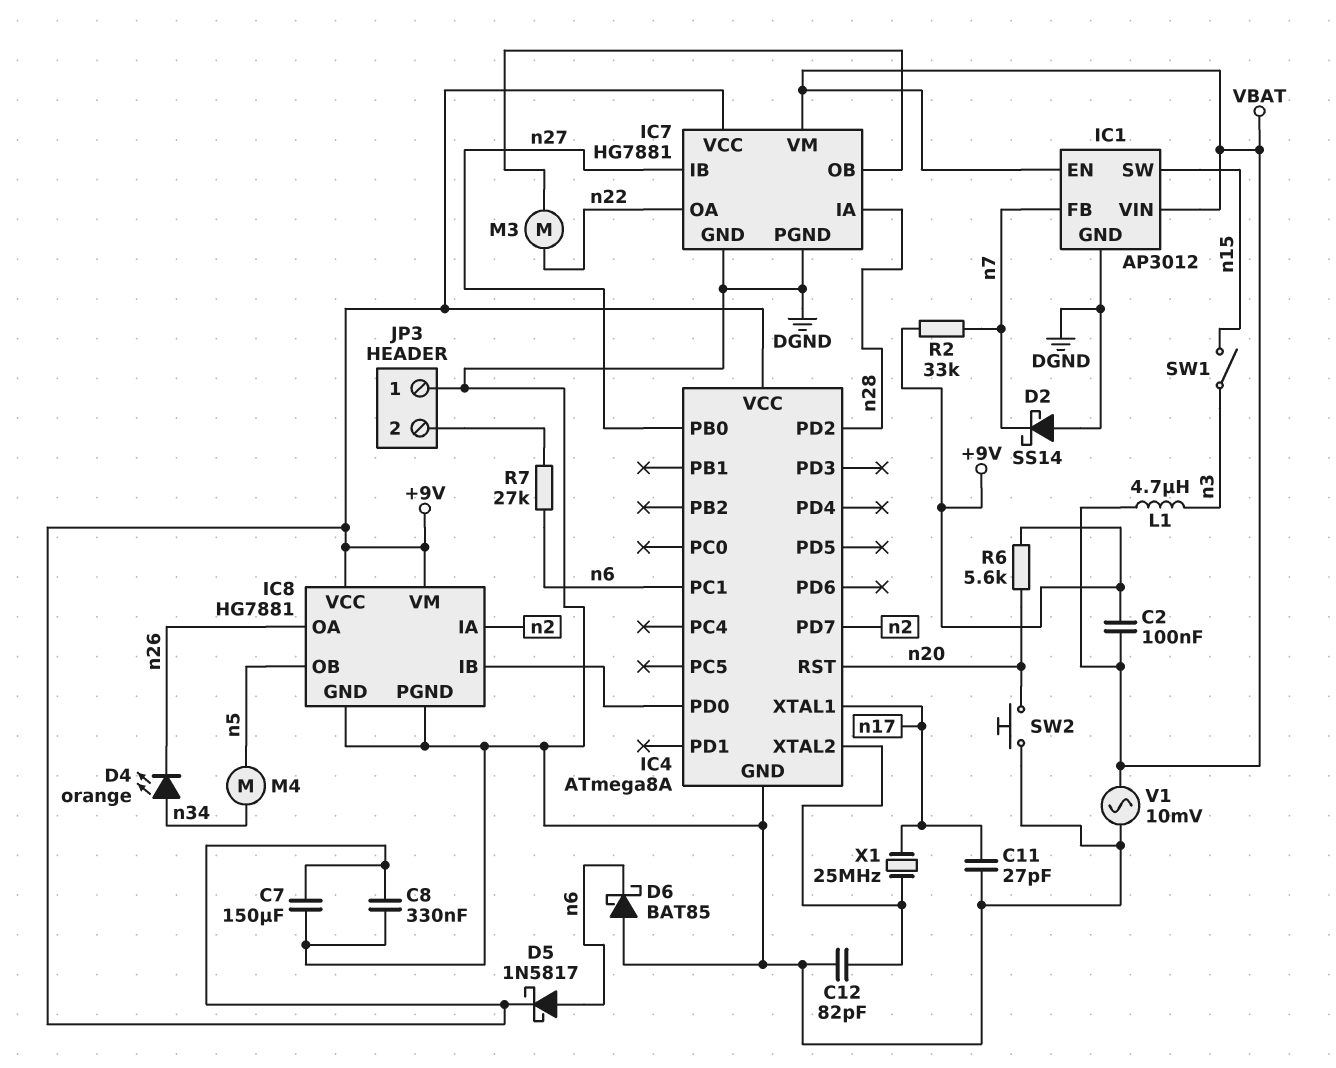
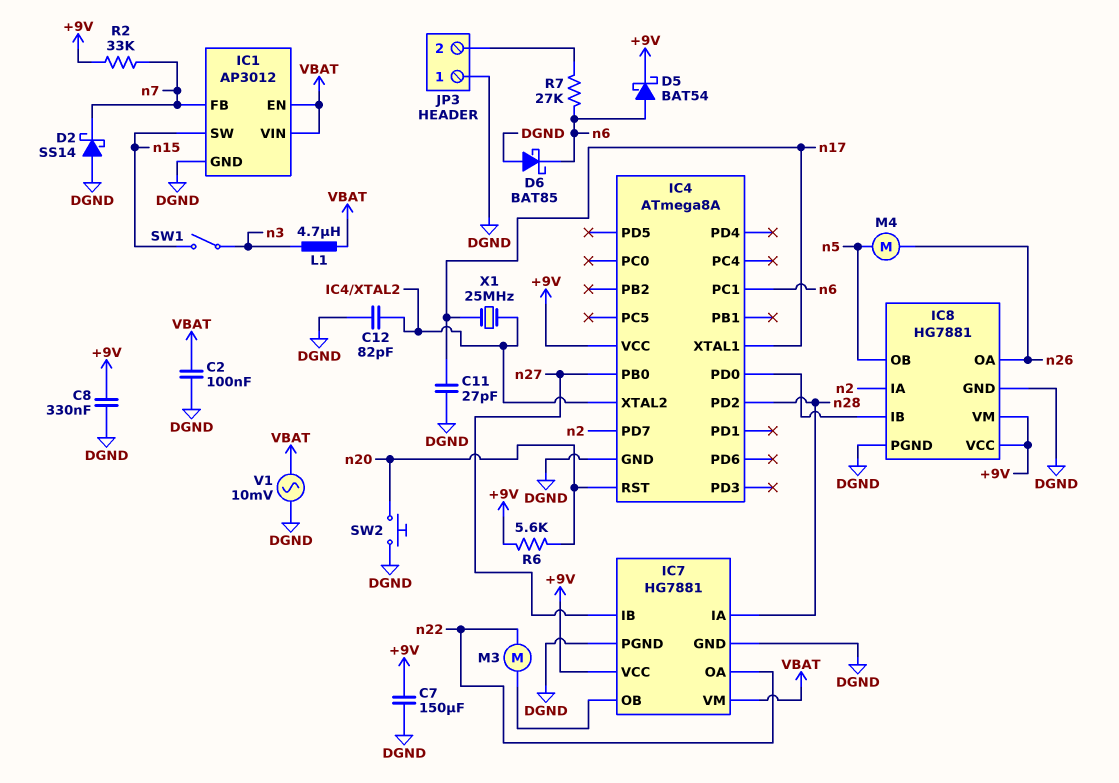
C2: 100nF (+9V, VBAT) -> 100nF (DGND, VBAT)
D4: LED orange (A n34, K n26) -> none
D5: schottky 1N5817 (A n6, K +9V) -> schottky BAT54 (A n6, K +9V)
M4: motor (n5, n34) -> motor (n5, n26)

